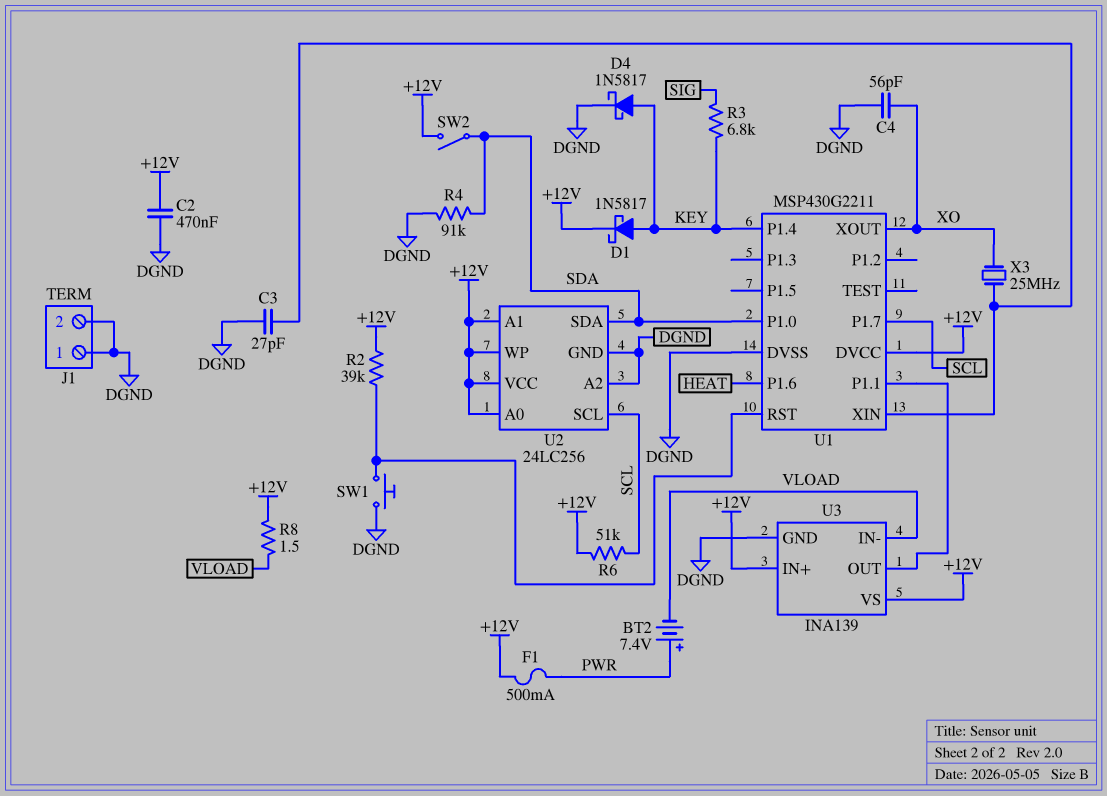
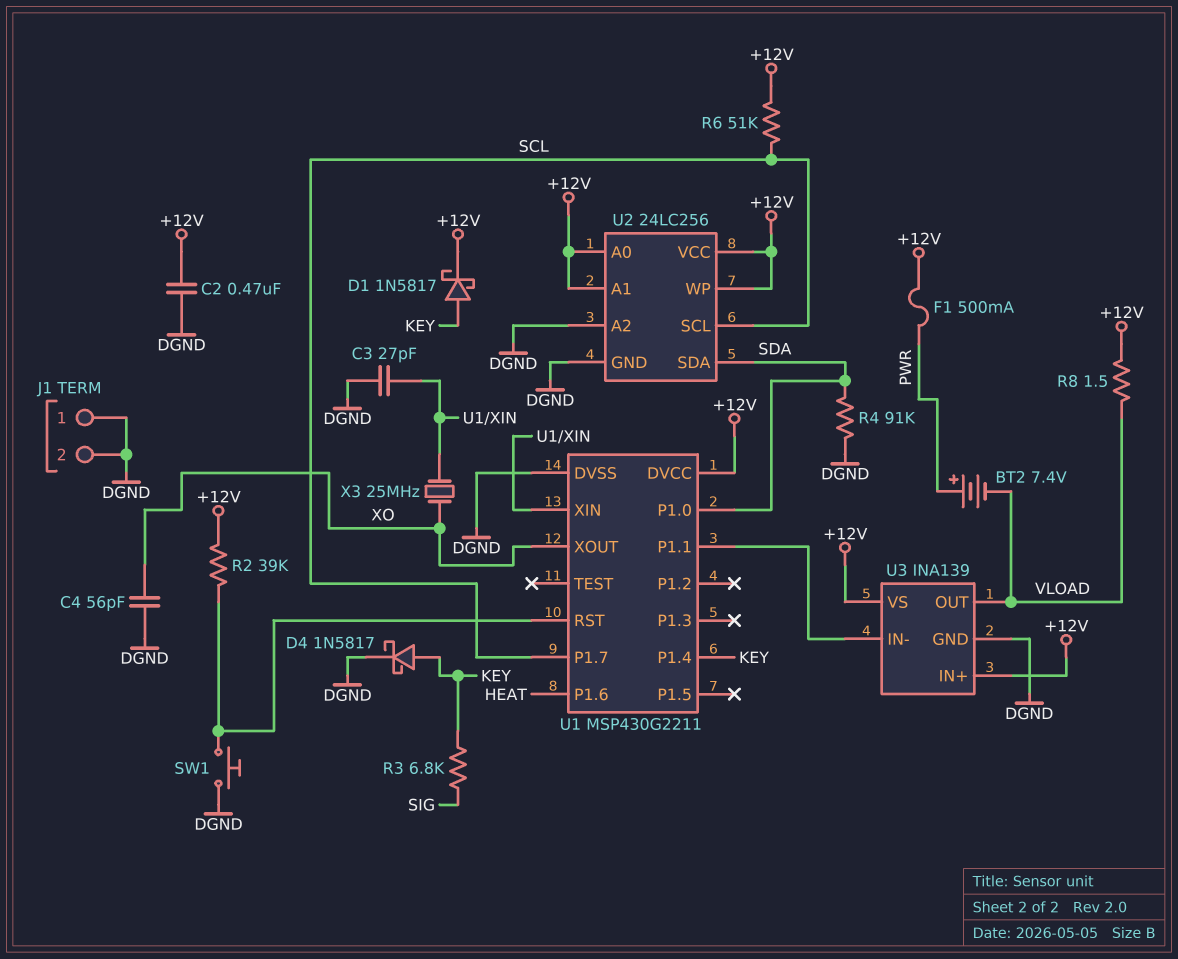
SW2: switch (+12V, SDA) -> none
U3 pin IN-: VLOAD -> U1/P1.1
U3 pin OUT: U1/P1.1 -> VLOAD

